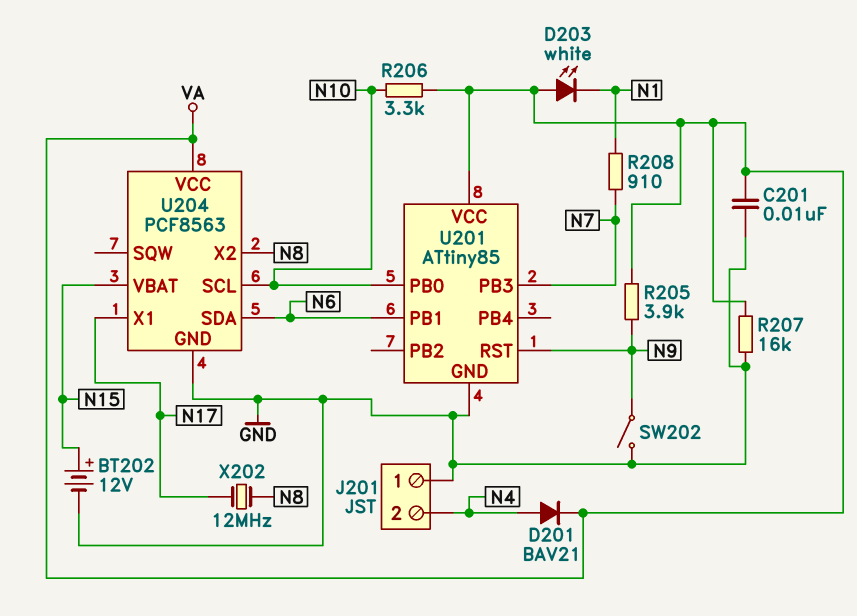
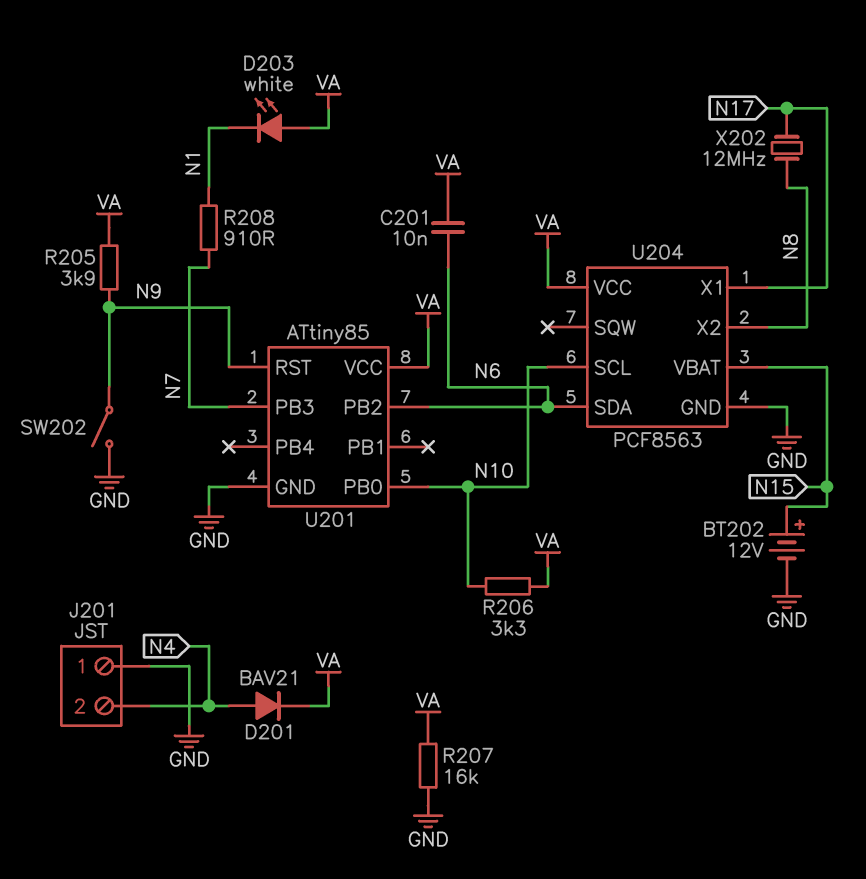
C201: 10nF (GND, VA) -> 10nF (N6, VA)
U201 pin PB1: N6 -> none
U201 pin PB2: none -> N6

